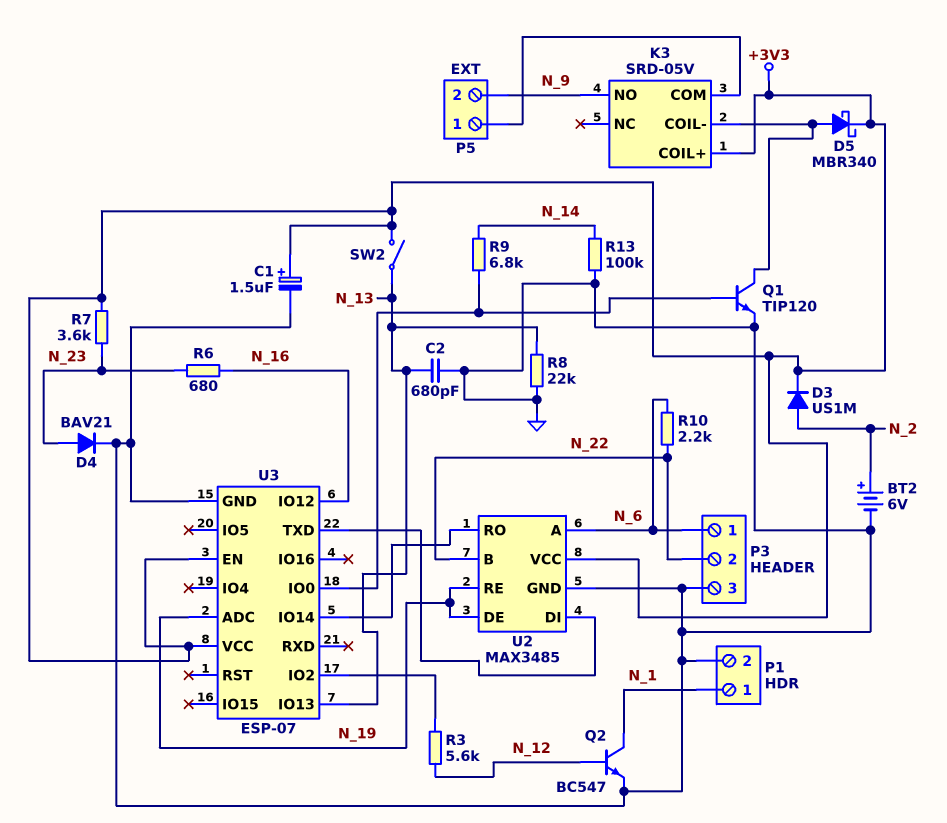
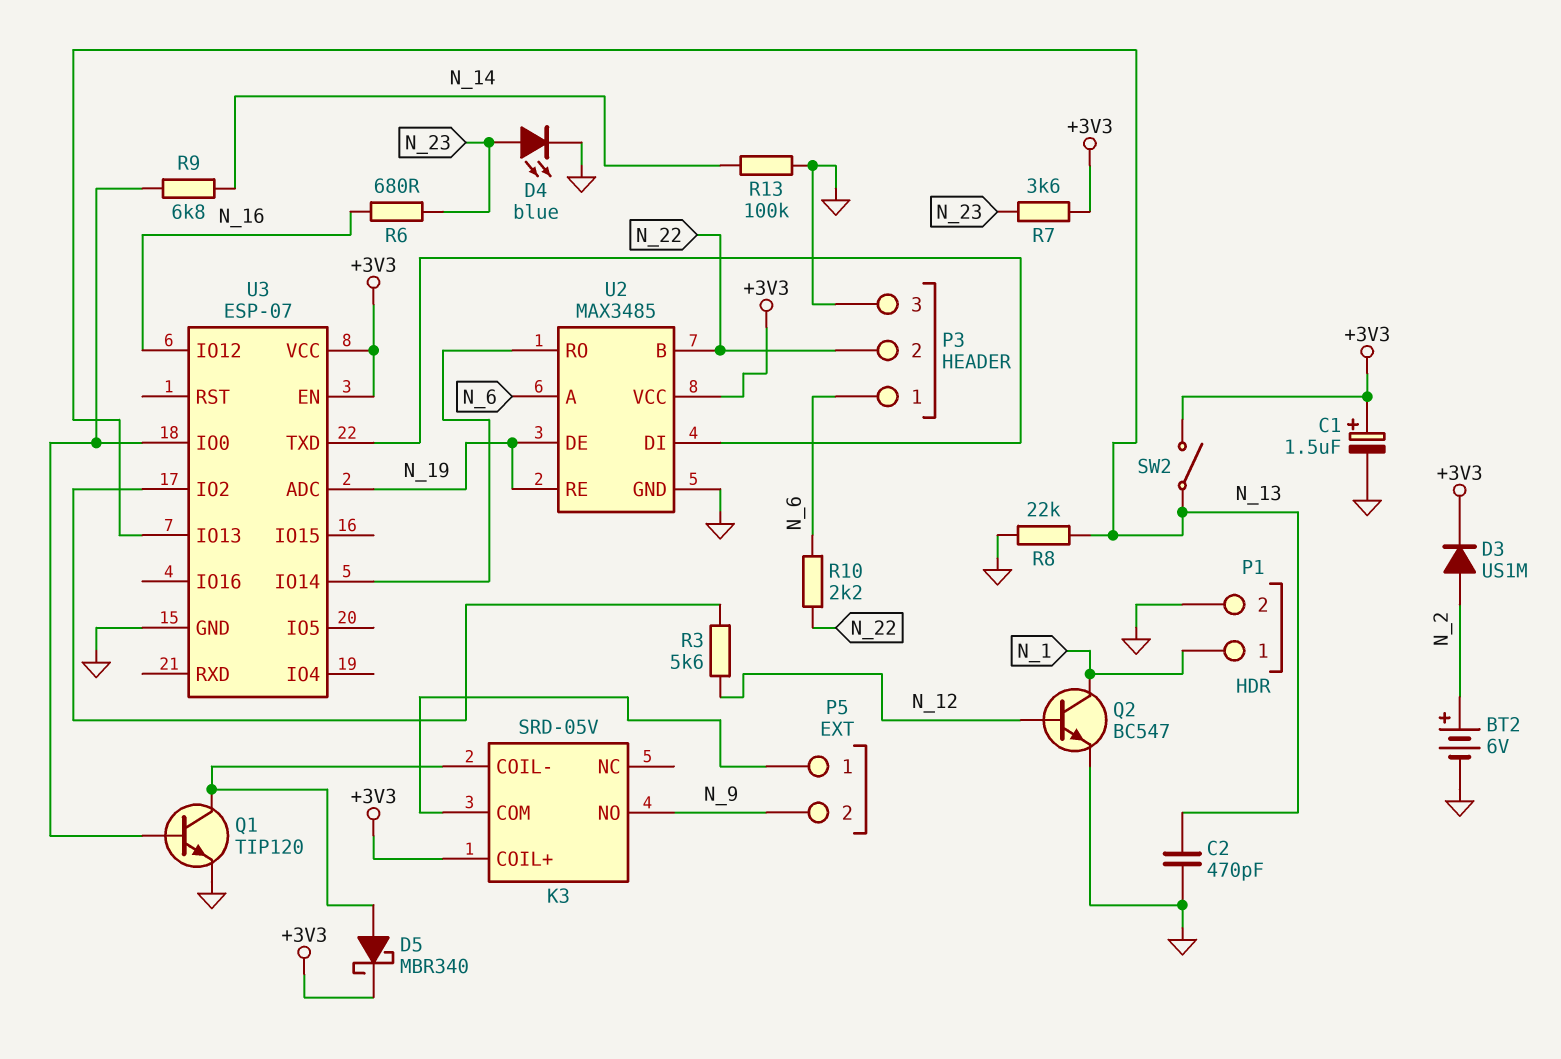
C2: 680pF (GND, N_13) -> 470pF (GND, N_13)
D4: diode BAV21 (A N_23, K GND) -> LED blue (A N_23, K GND)

